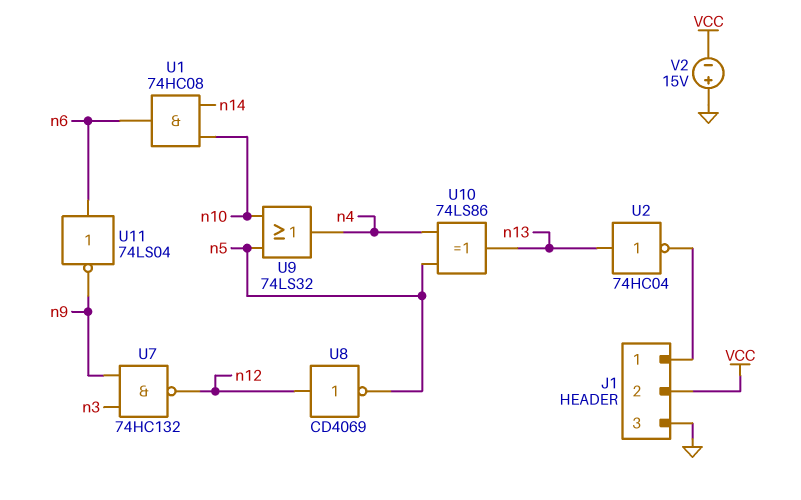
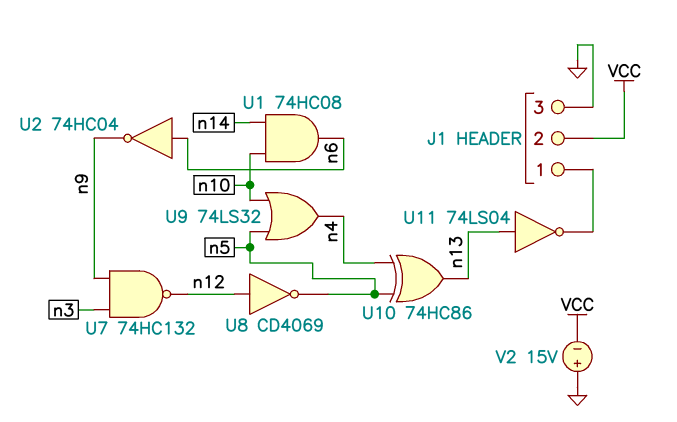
U2: NOT 74HC04 (in n13, out J1/1) -> NOT 74HC04 (in n6, out n9)
U10: XOR 74LS86 (in n4, in n5, out n13) -> XOR 74HC86 (in n4, in n5, out n13)
U11: NOT 74LS04 (in n6, out n9) -> NOT 74LS04 (in n13, out J1/1)

